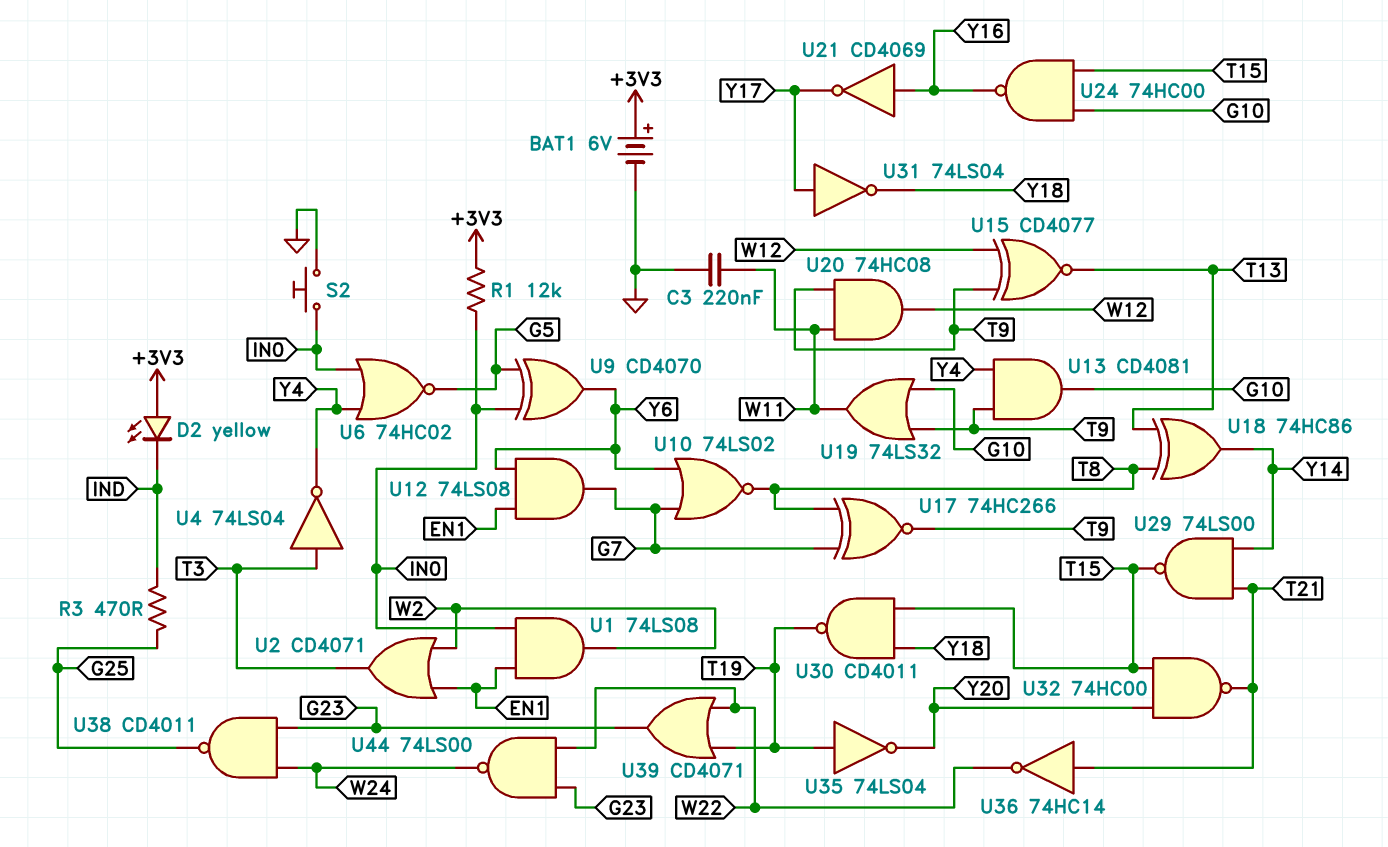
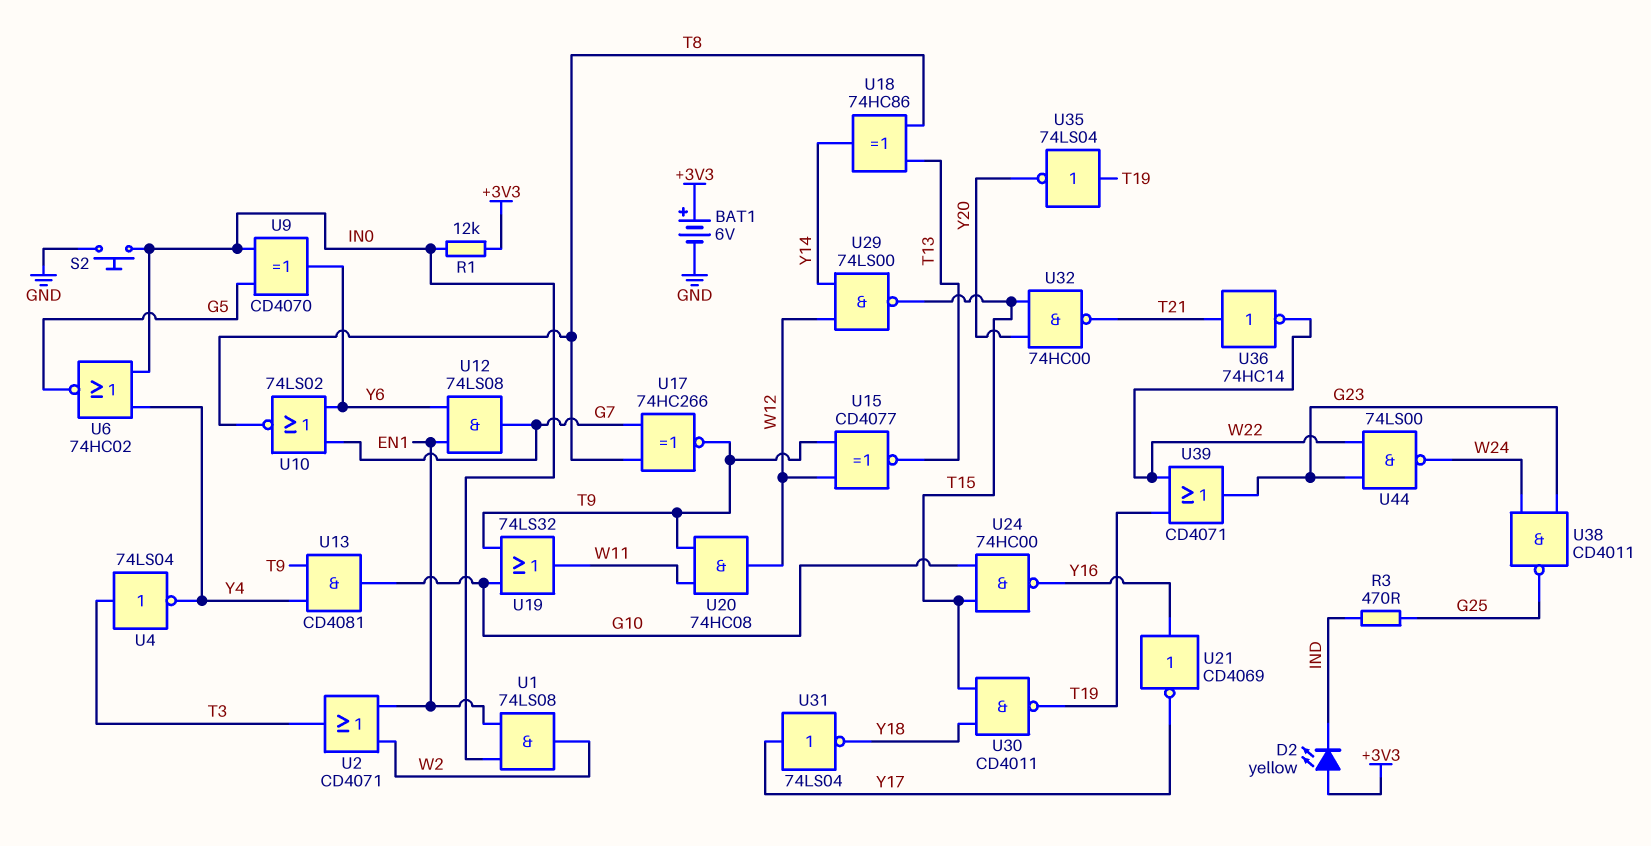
C3: 220nF (GND, W11) -> none
U29: NAND 74LS00 (in T21, in Y14, out T15) -> NAND 74LS00 (in W12, in Y14, out T15)

